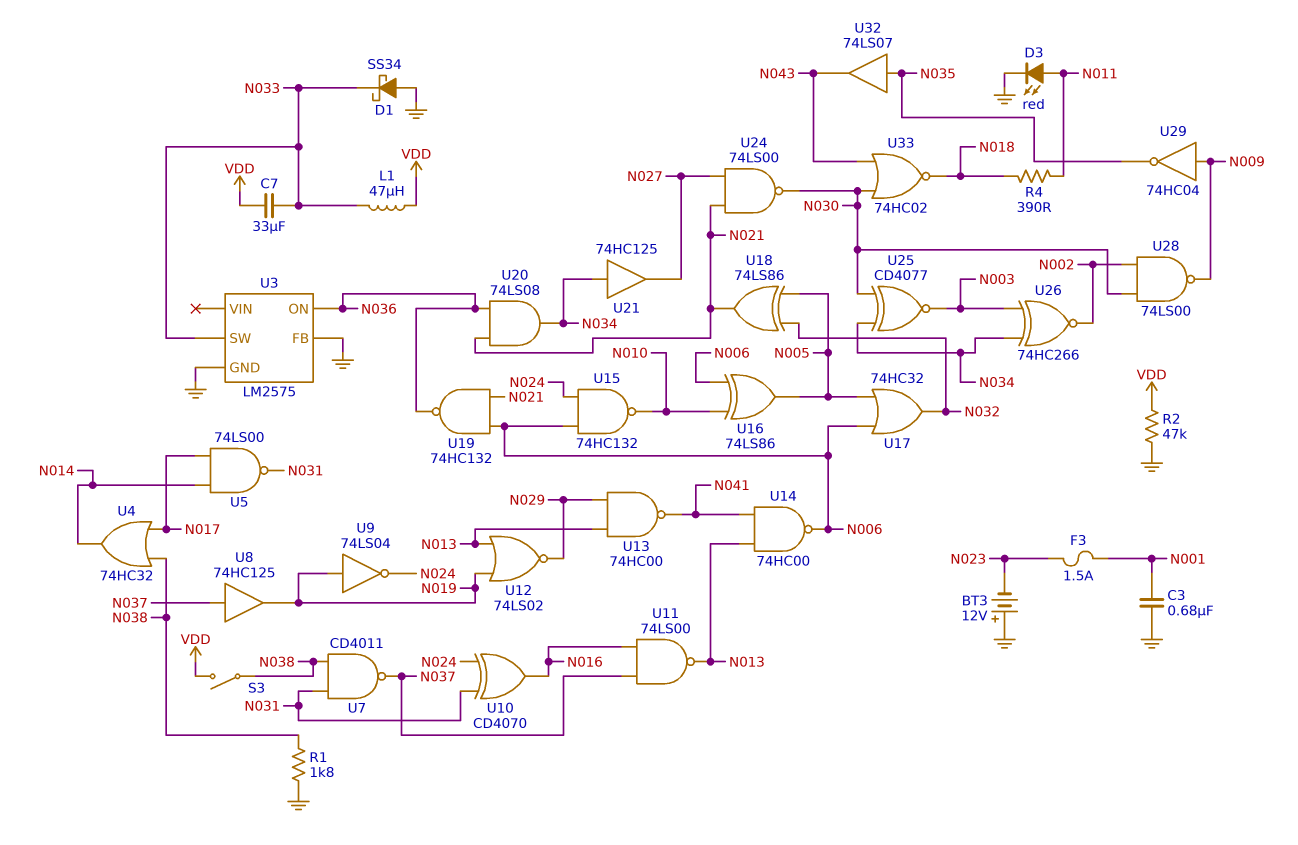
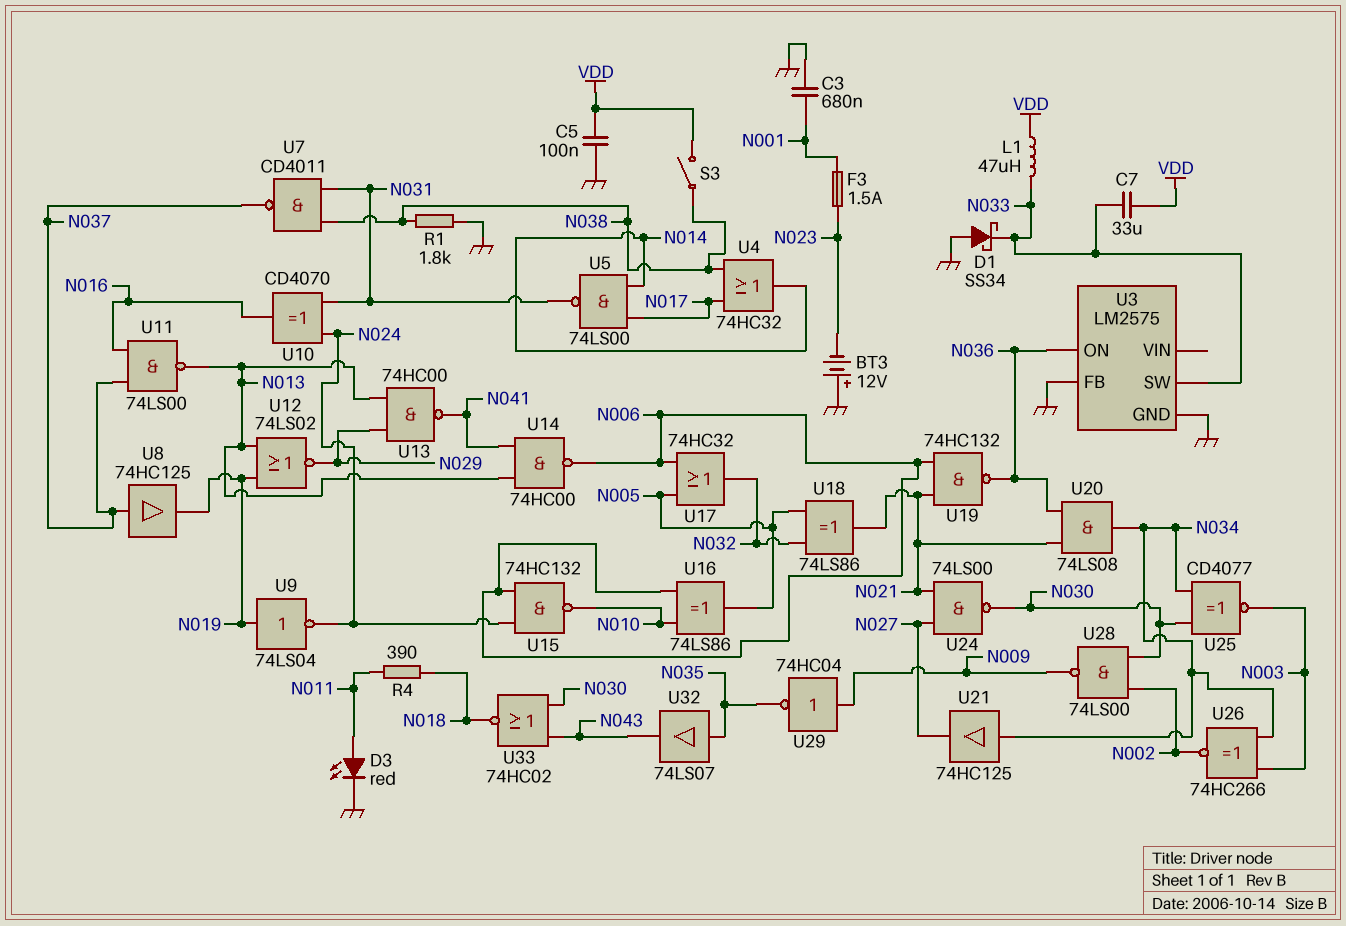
C5: none -> 100nF (GND, VDD)
R2: 47k (GND, VDD) -> none

